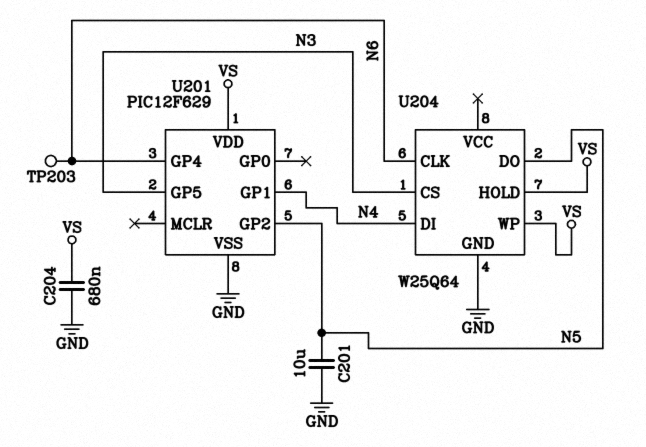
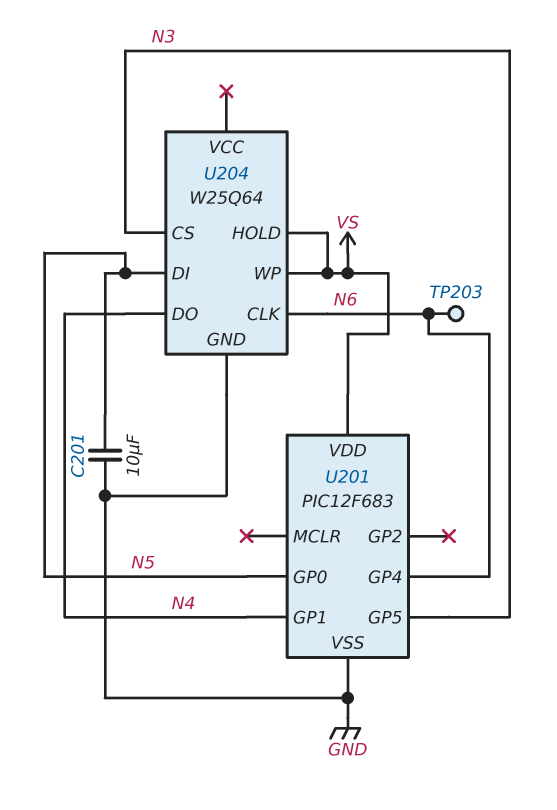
C204: 680nF (GND, VS) -> none
U201: PIC12F629 -> PIC12F683
U201 pin GP0: none -> N5
U201 pin GP2: N5 -> none
U204 pin DI: N4 -> N5
U204 pin DO: N5 -> N4

